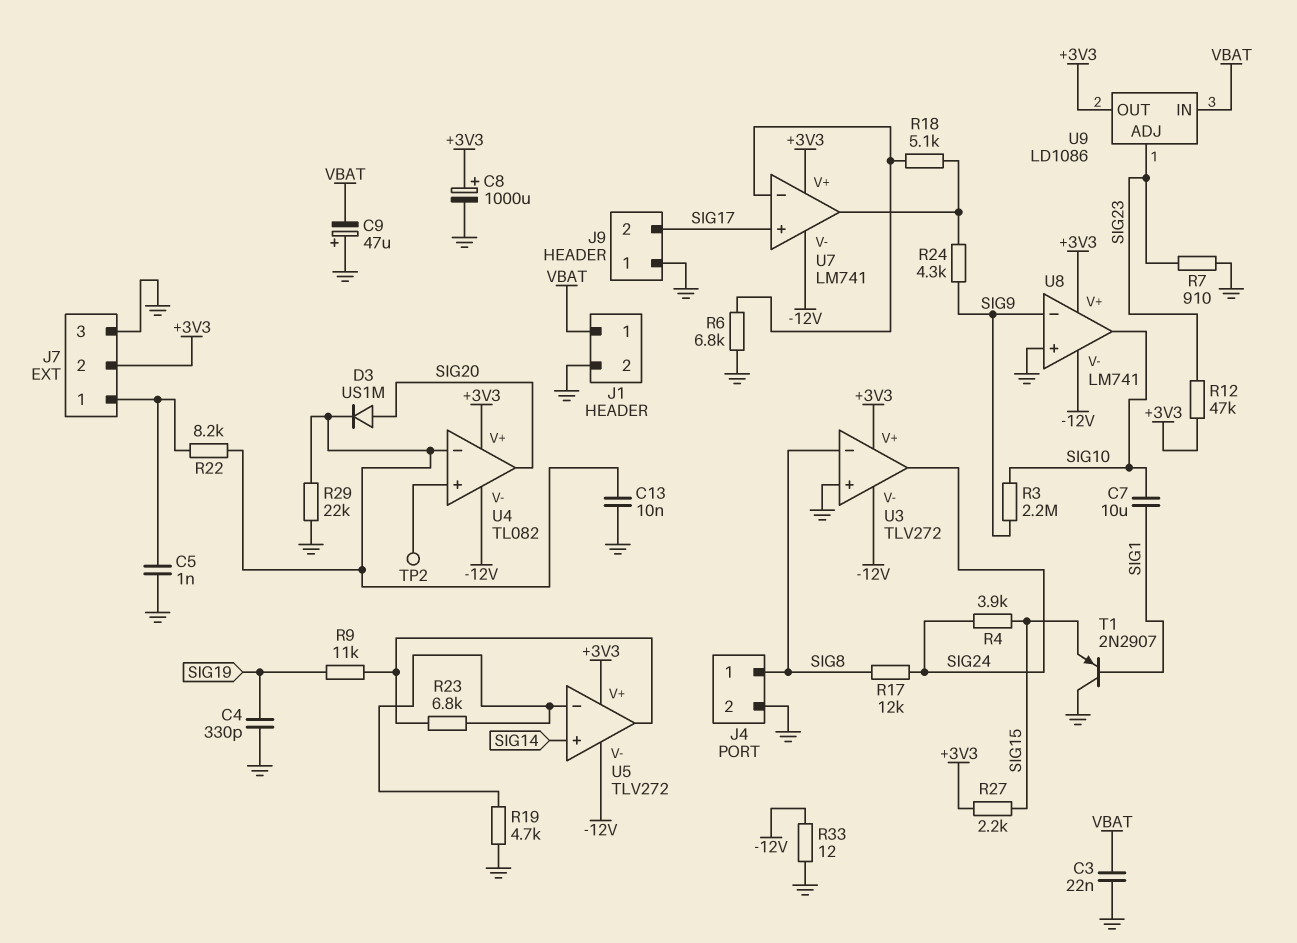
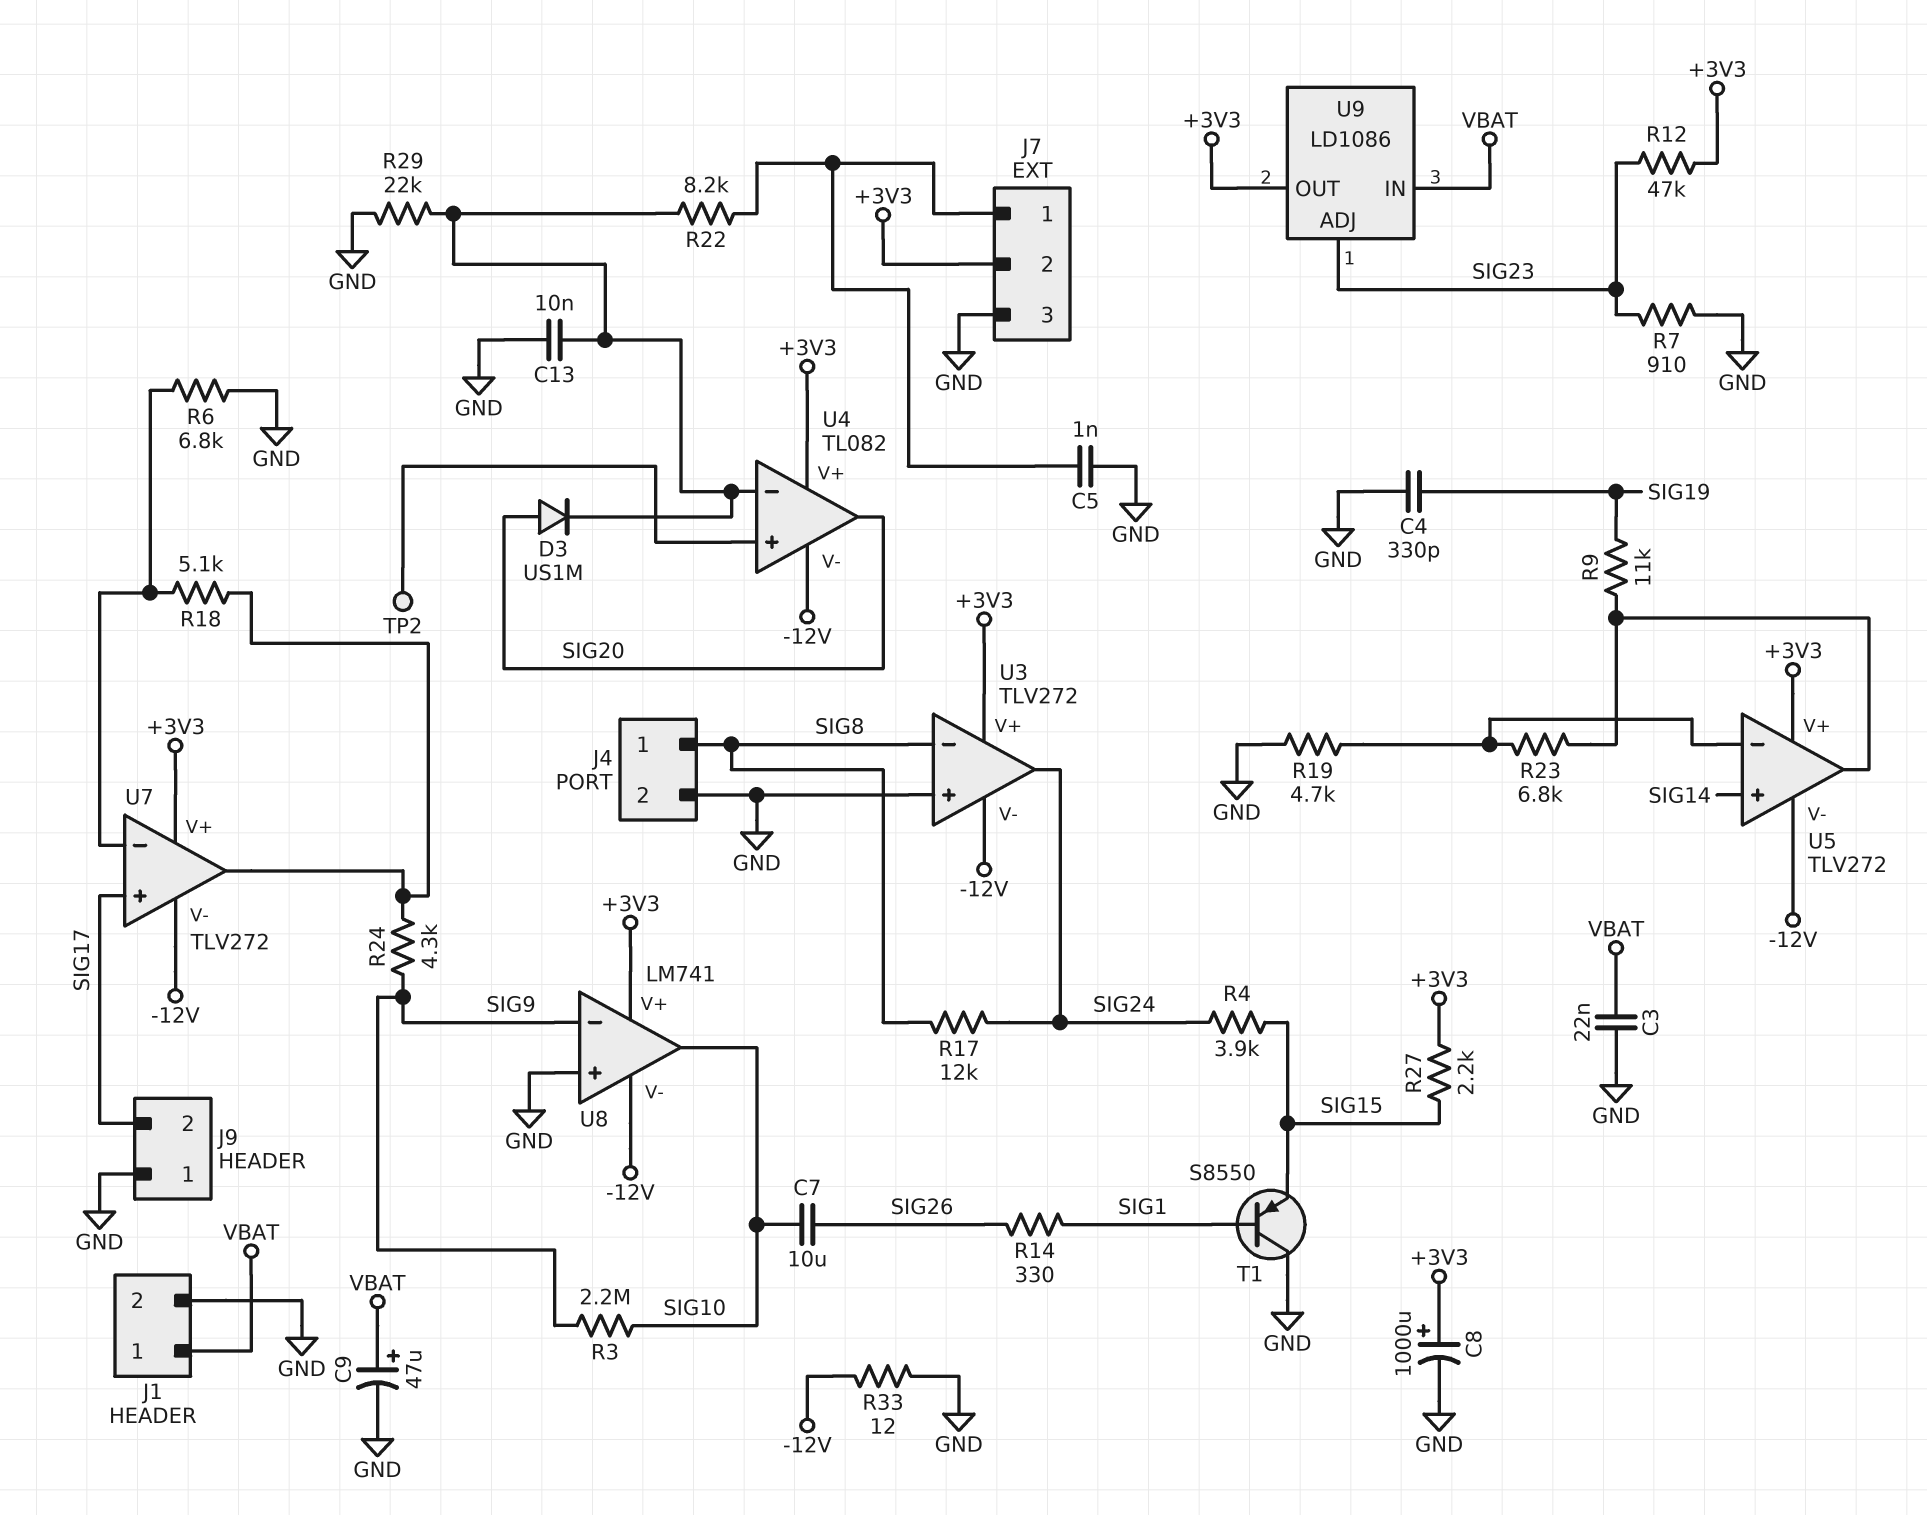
C7: 10uF (SIG1, SIG10) -> 10uF (SIG10, SIG26)
C9: 47uF (plus GND, minus VBAT) -> 47uF (plus VBAT, minus GND)
R14: none -> 330 (SIG1, SIG26)
T1: PNP 2N2907 (B SIG1, C GND, E SIG15) -> PNP S8550 (B SIG1, C GND, E SIG15)
U7: LM741 -> TLV272

